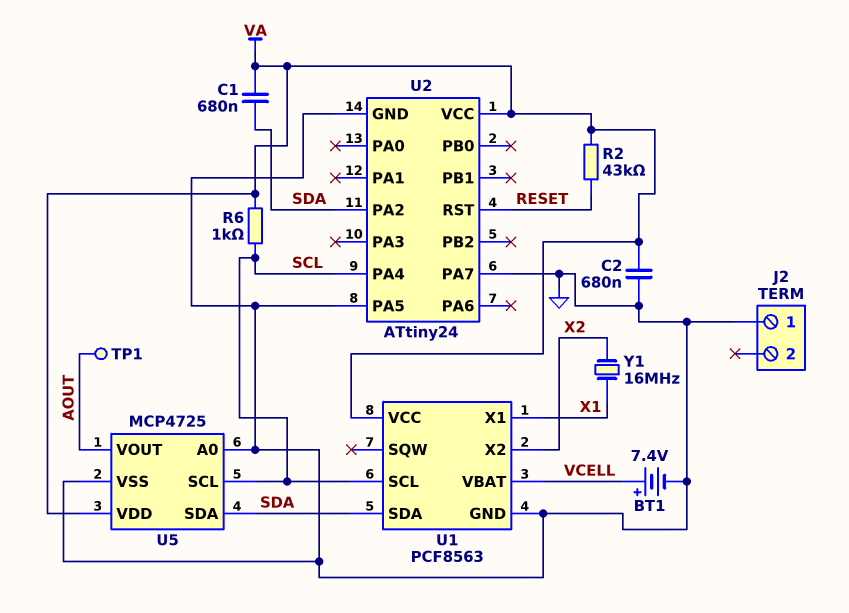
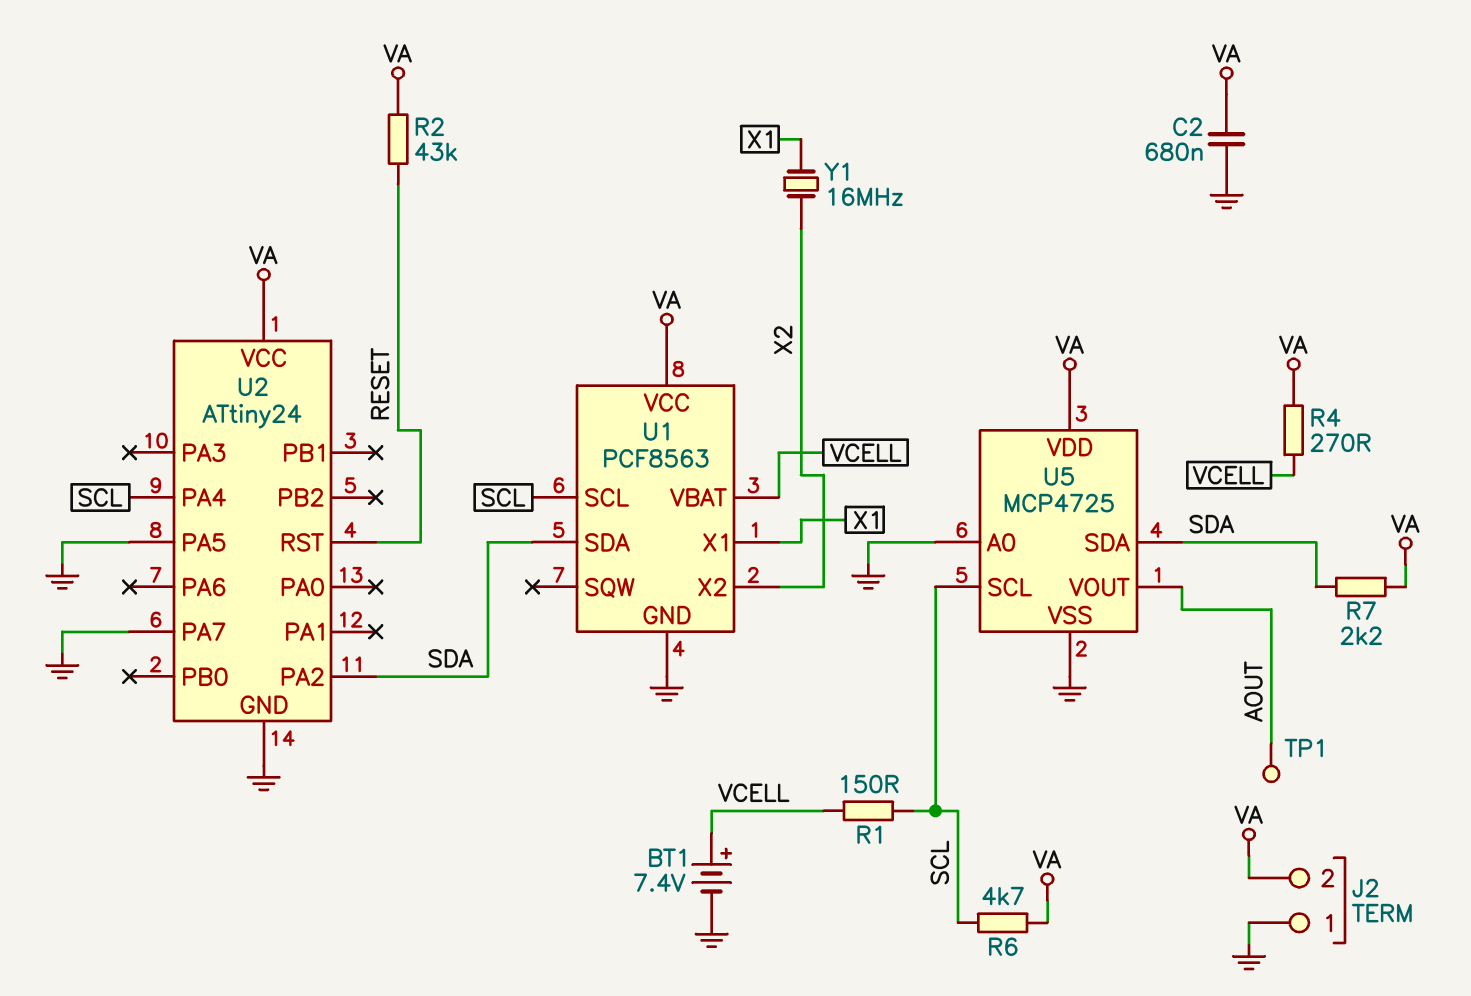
C1: 680nF (SDA, VA) -> none
J2 pin 2: none -> VA
R1: none -> 150 (SCL, VCELL)
R4: none -> 270 (VA, VCELL)
R6: 1k (SCL, VA) -> 4.7k (SCL, VA)
R7: none -> 2.2k (SDA, VA)

